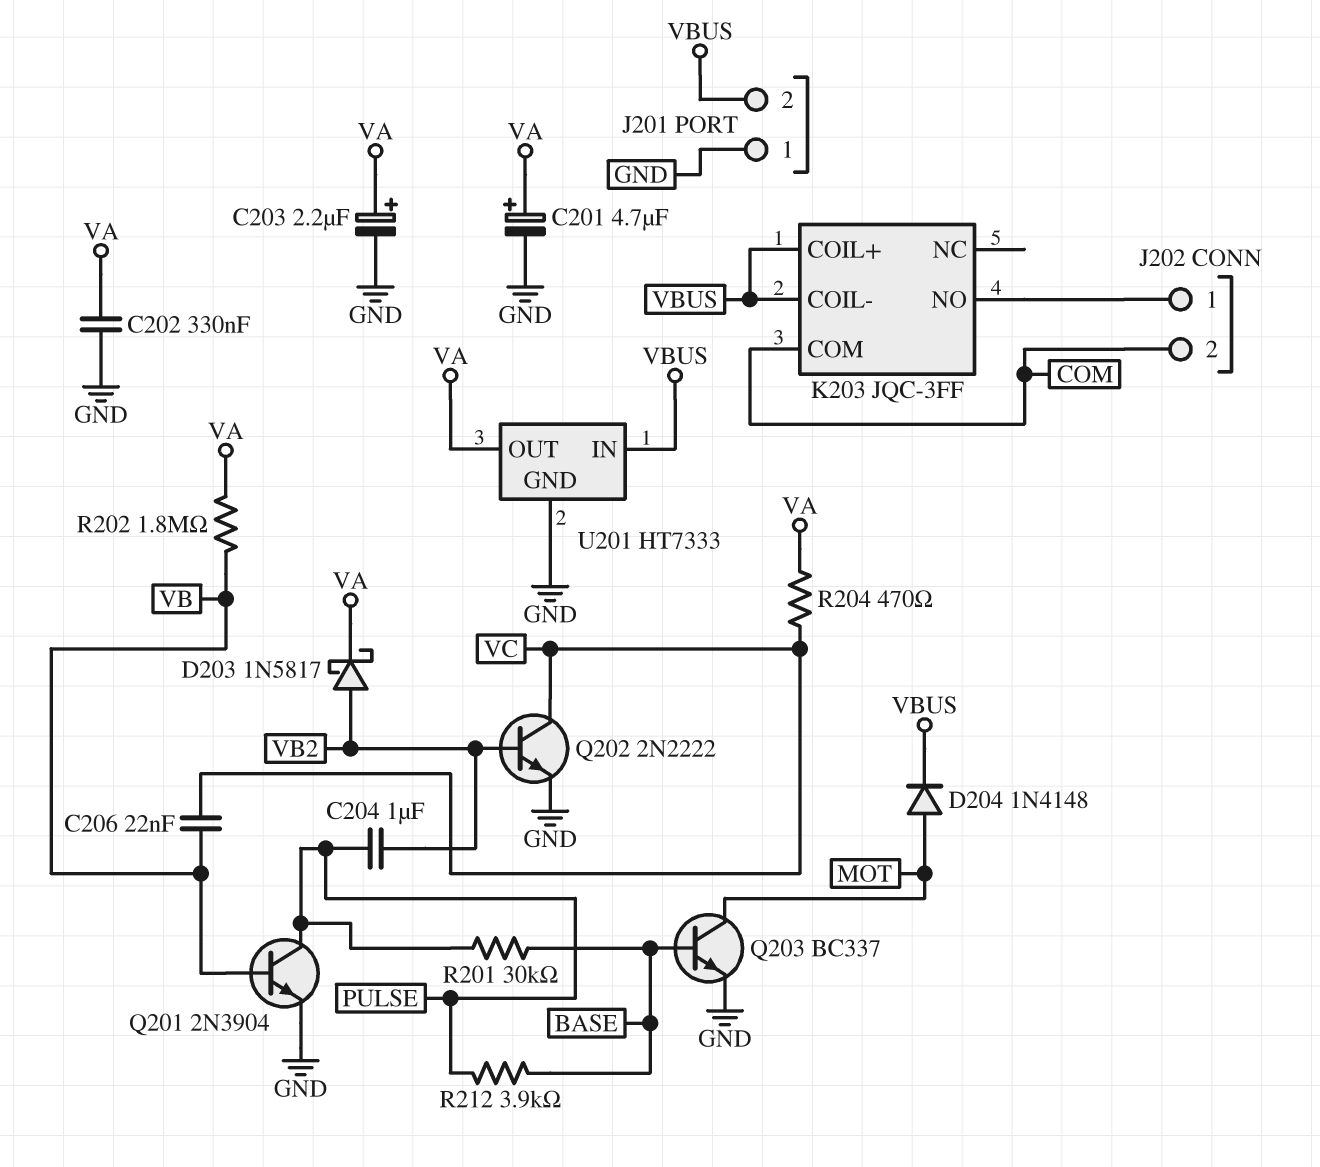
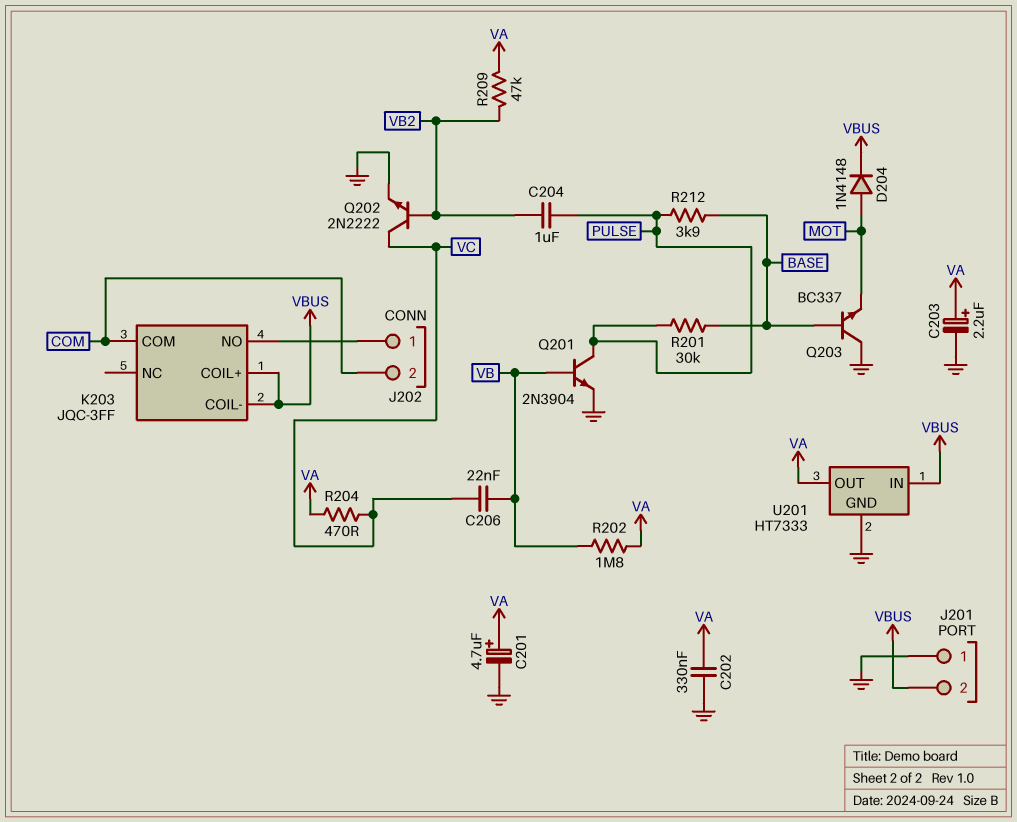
D203: schottky 1N5817 (A VB2, K VA) -> none
Q203: NPN BC337 (B BASE, C MOT, E GND) -> NPN BC337 (B BASE, C GND, E MOT)
R209: none -> 47k (VA, VB2)

